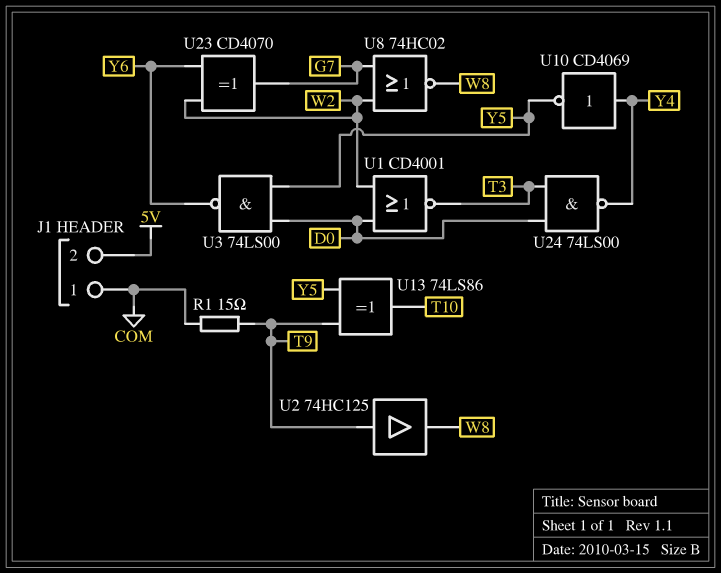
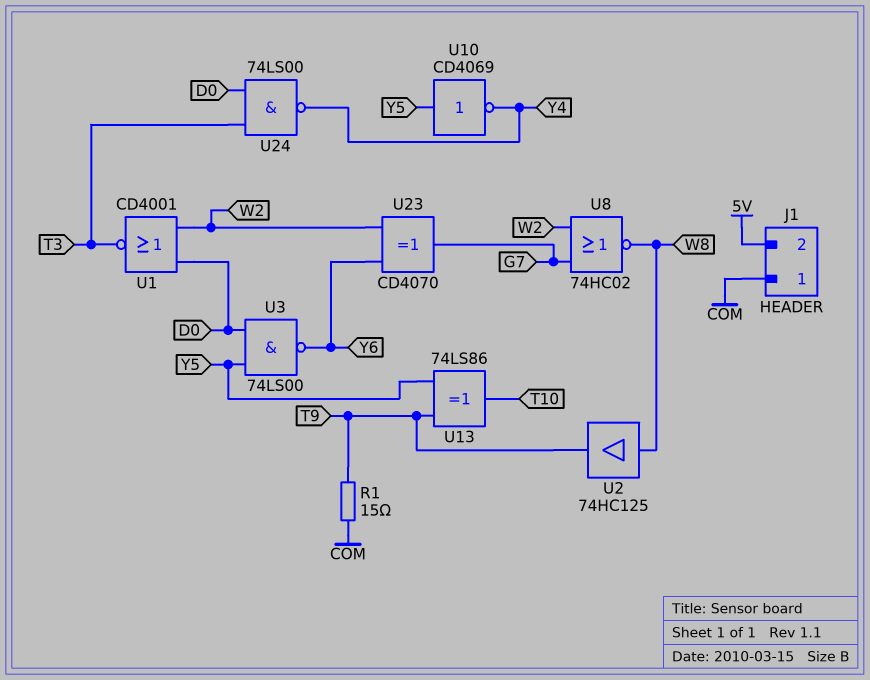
U2: buffer 74HC125 (in T9, out W8) -> buffer 74HC125 (in W8, out T9)
U10: NOT CD4069 (in Y4, out Y5) -> NOT CD4069 (in Y5, out Y4)

